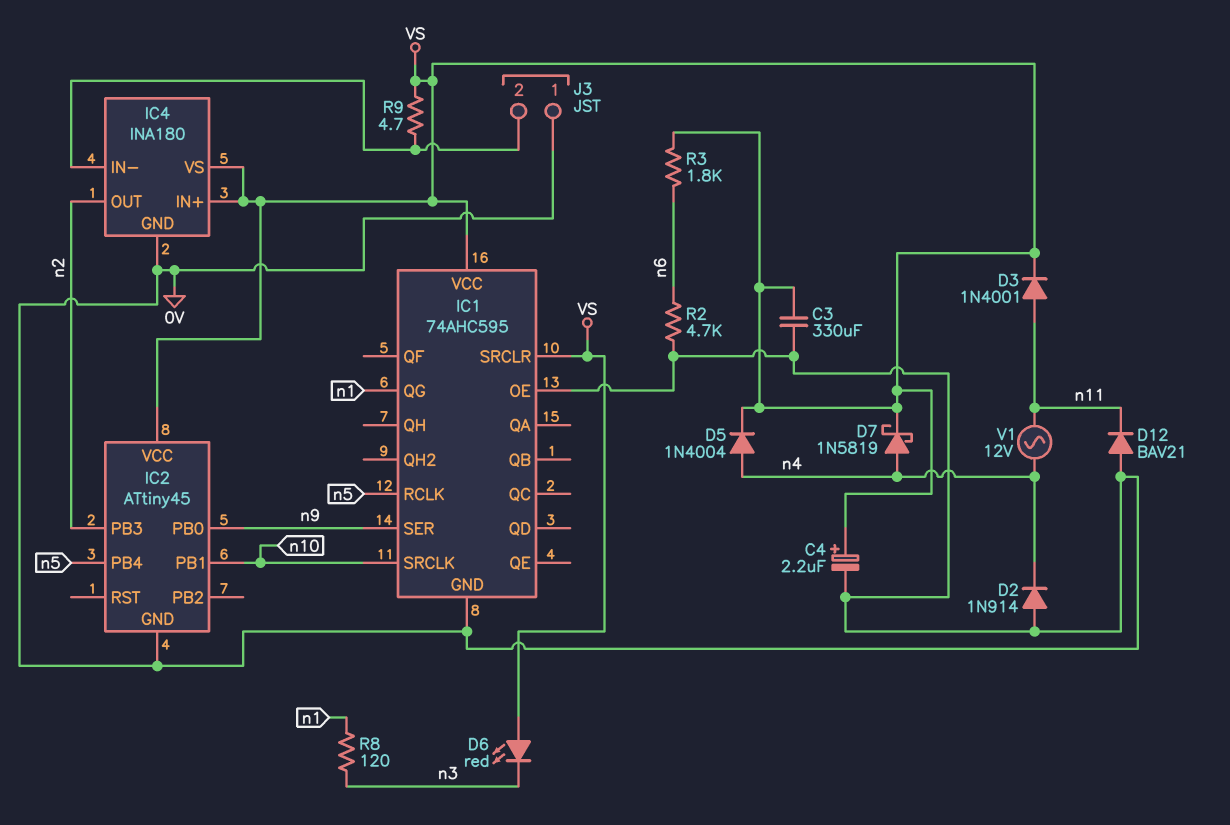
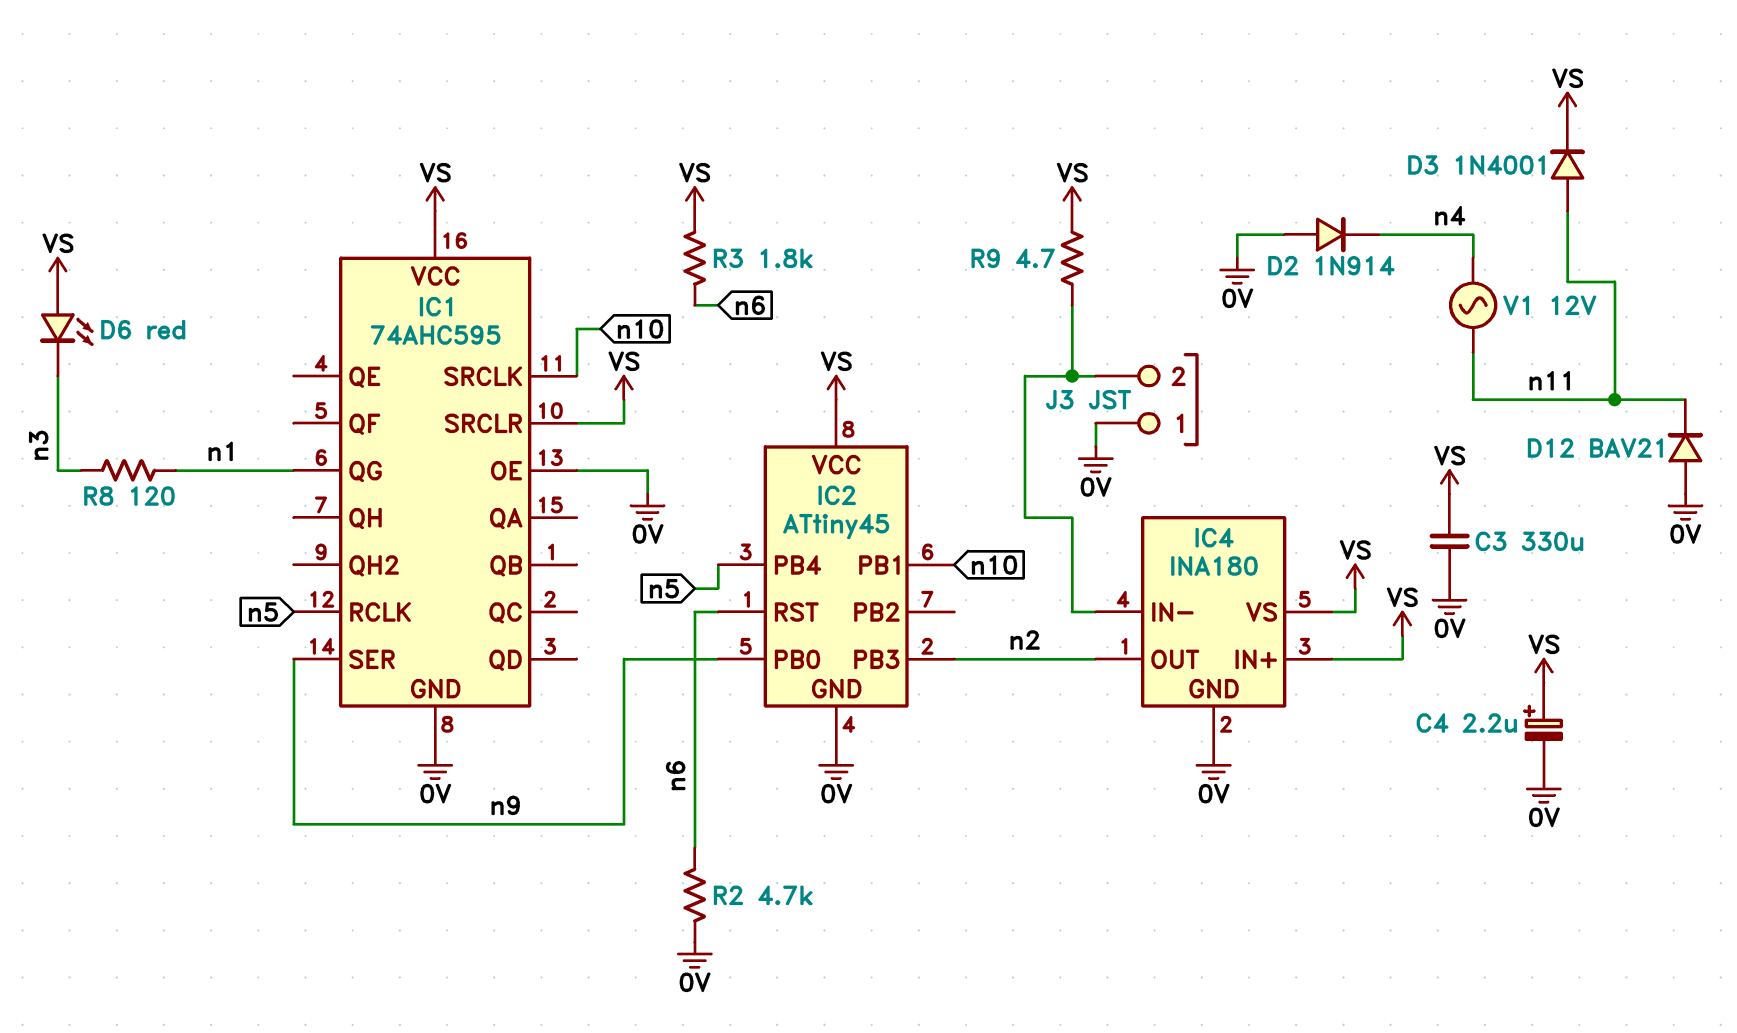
D5: diode 1N4004 (A n4, K VS) -> none
D7: schottky 1N5819 (A n4, K VS) -> none
IC2 pin RST: none -> n6

